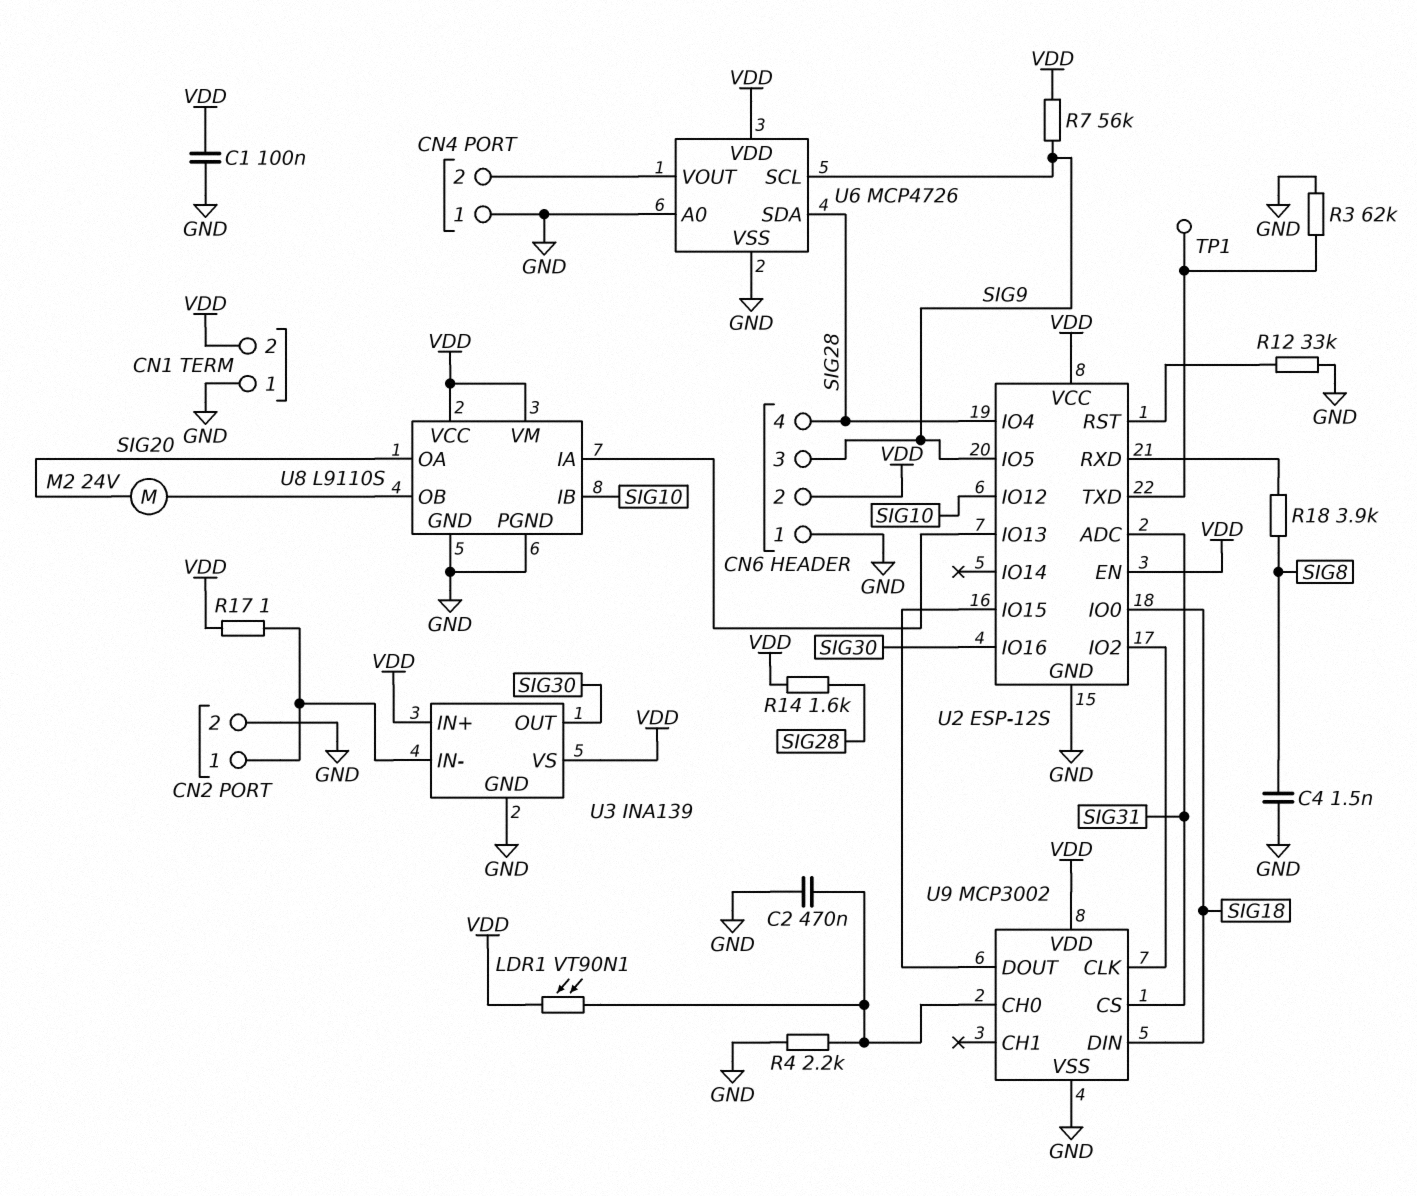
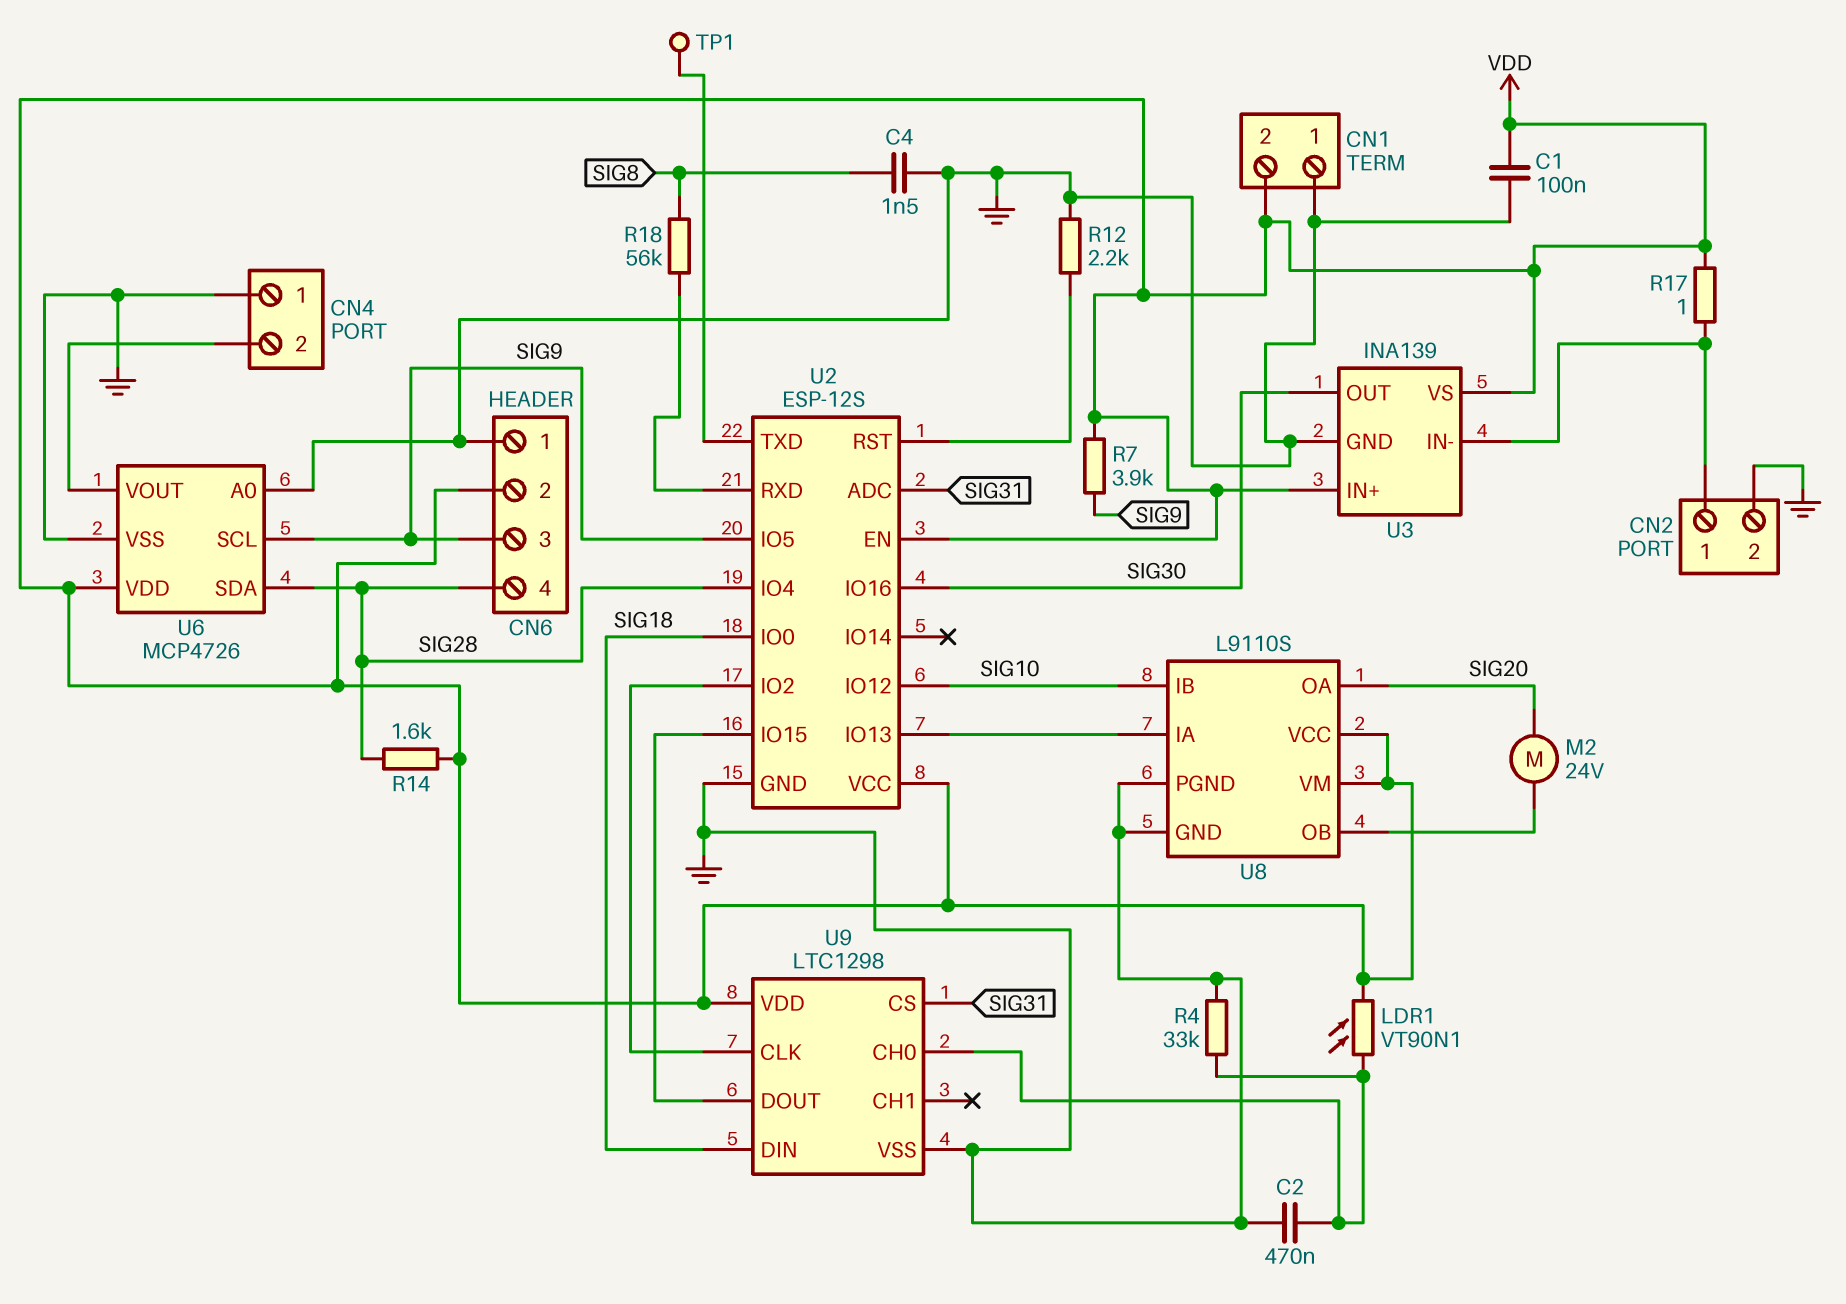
R3: 62k (GND, U2/TXD) -> none
R4: 2.2k (GND, U9/CH0) -> 33k (GND, U9/CH0)
R7: 56k (SIG9, VDD) -> 3.9k (SIG9, VDD)
R12: 33k (GND, U2/RST) -> 2.2k (GND, U2/RST)
R18: 3.9k (SIG8, U2/RXD) -> 56k (SIG8, U2/RXD)
U9: MCP3002 -> LTC1298

